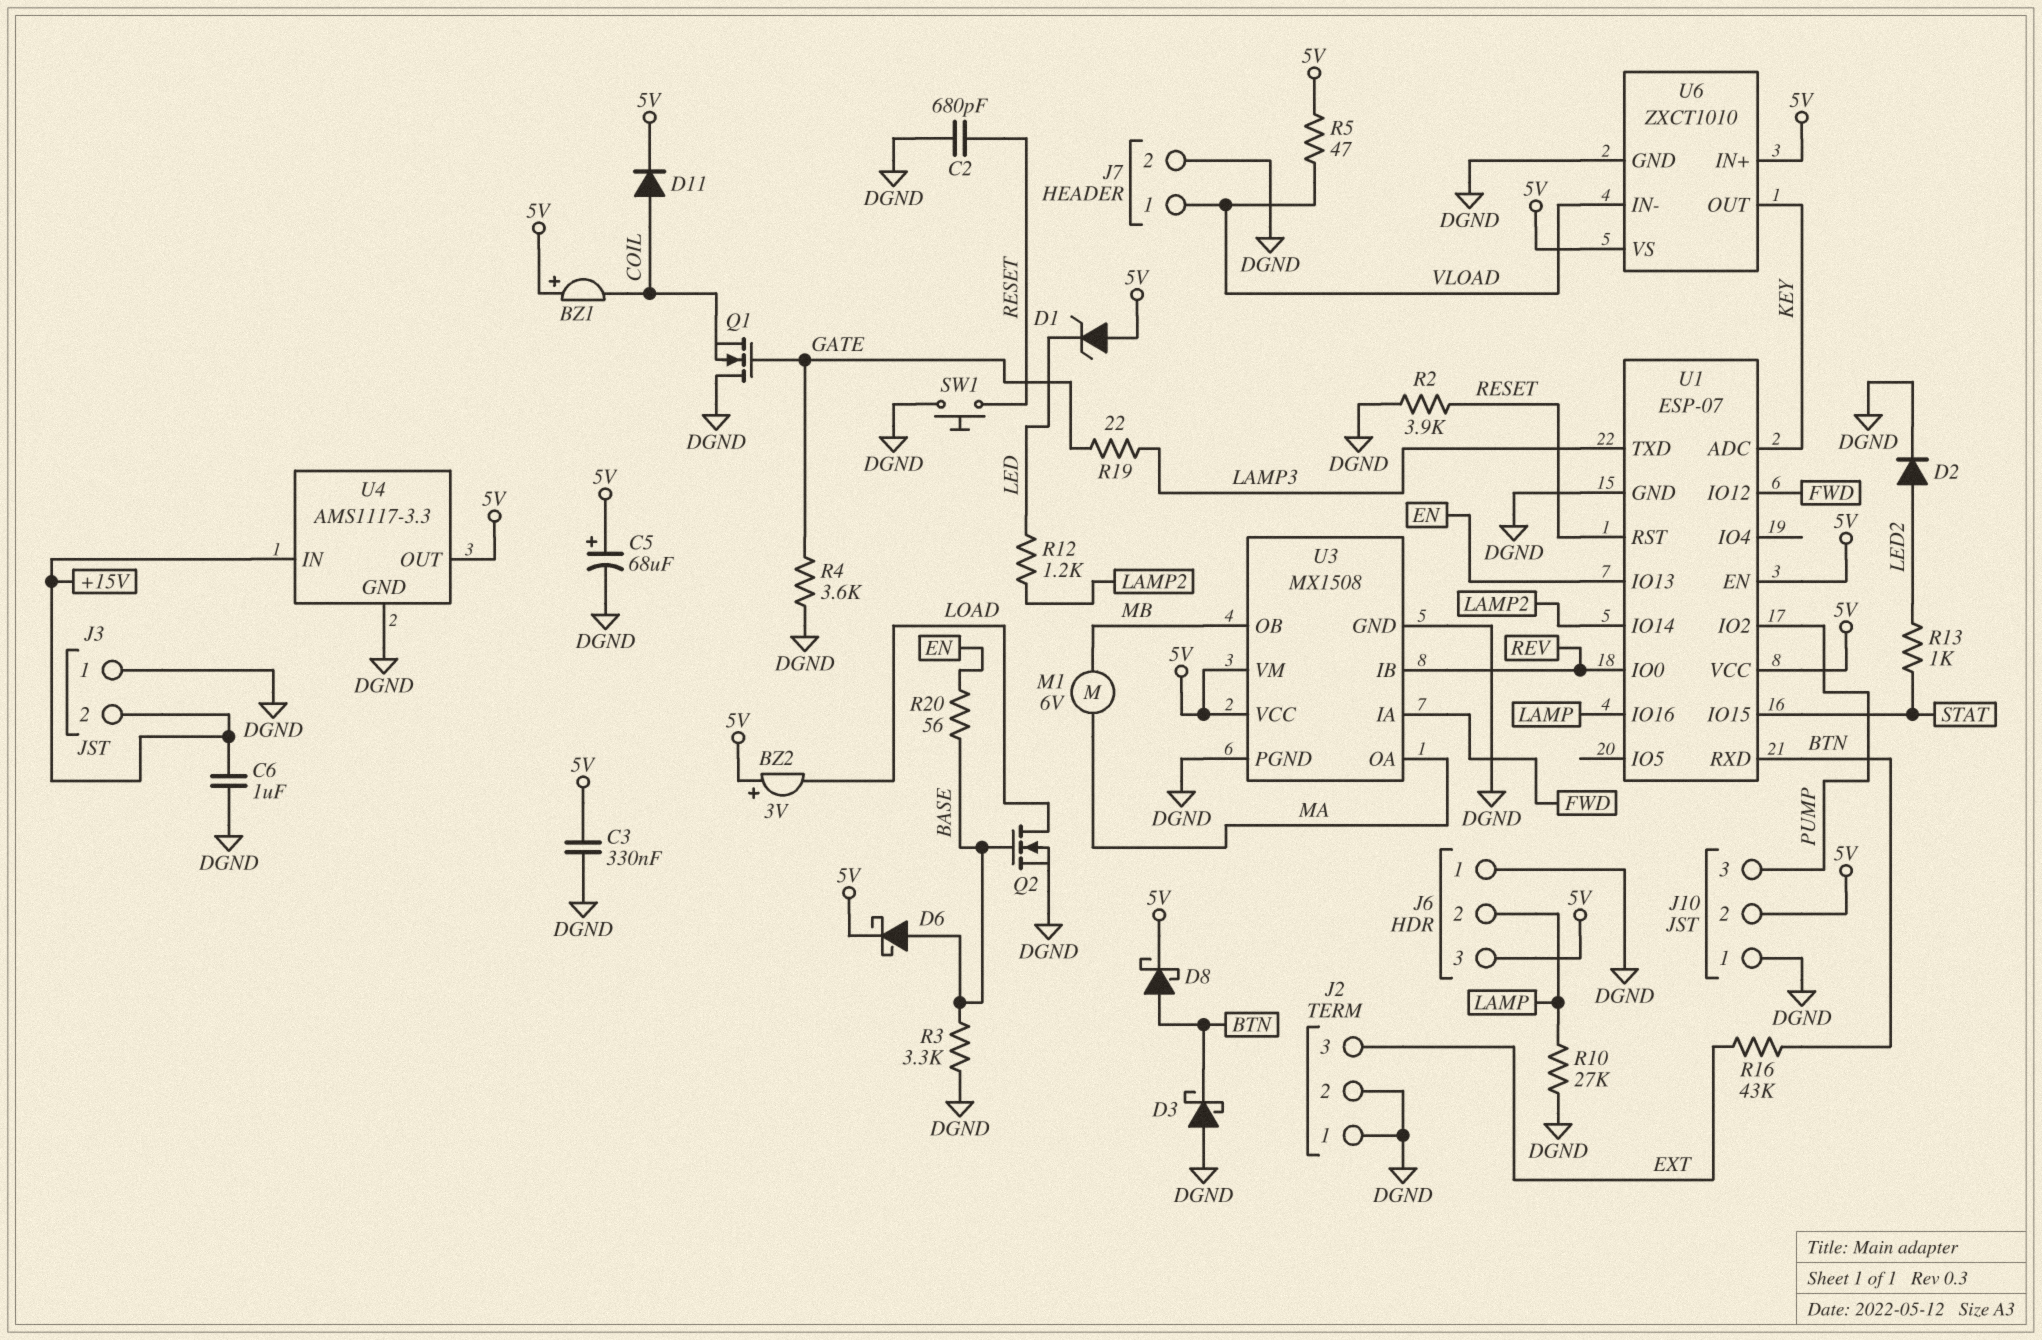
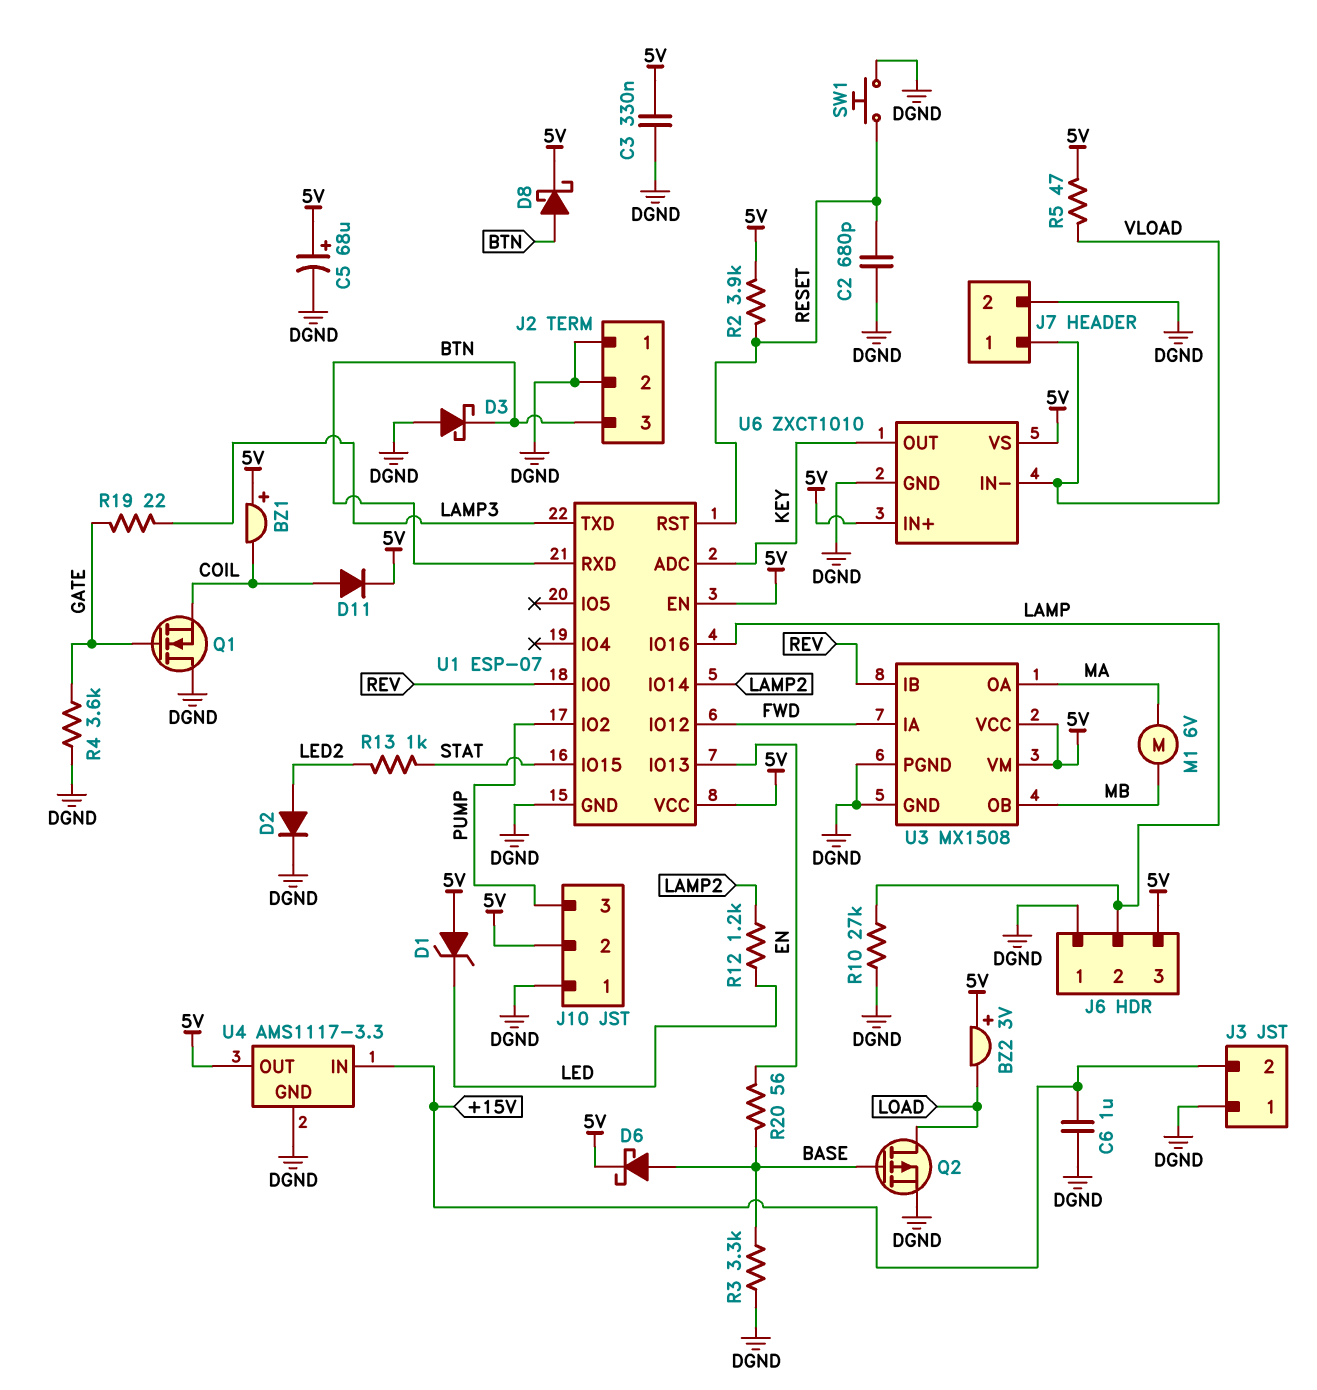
J2 pin 3: EXT -> BTN
Q2: NMOS (G BASE, D LOAD, S DGND) -> PMOS (G BASE, D LOAD, S DGND)
R2: 3.9k (DGND, RESET) -> 3.9k (5V, RESET)
R16: 43k (BTN, EXT) -> none

